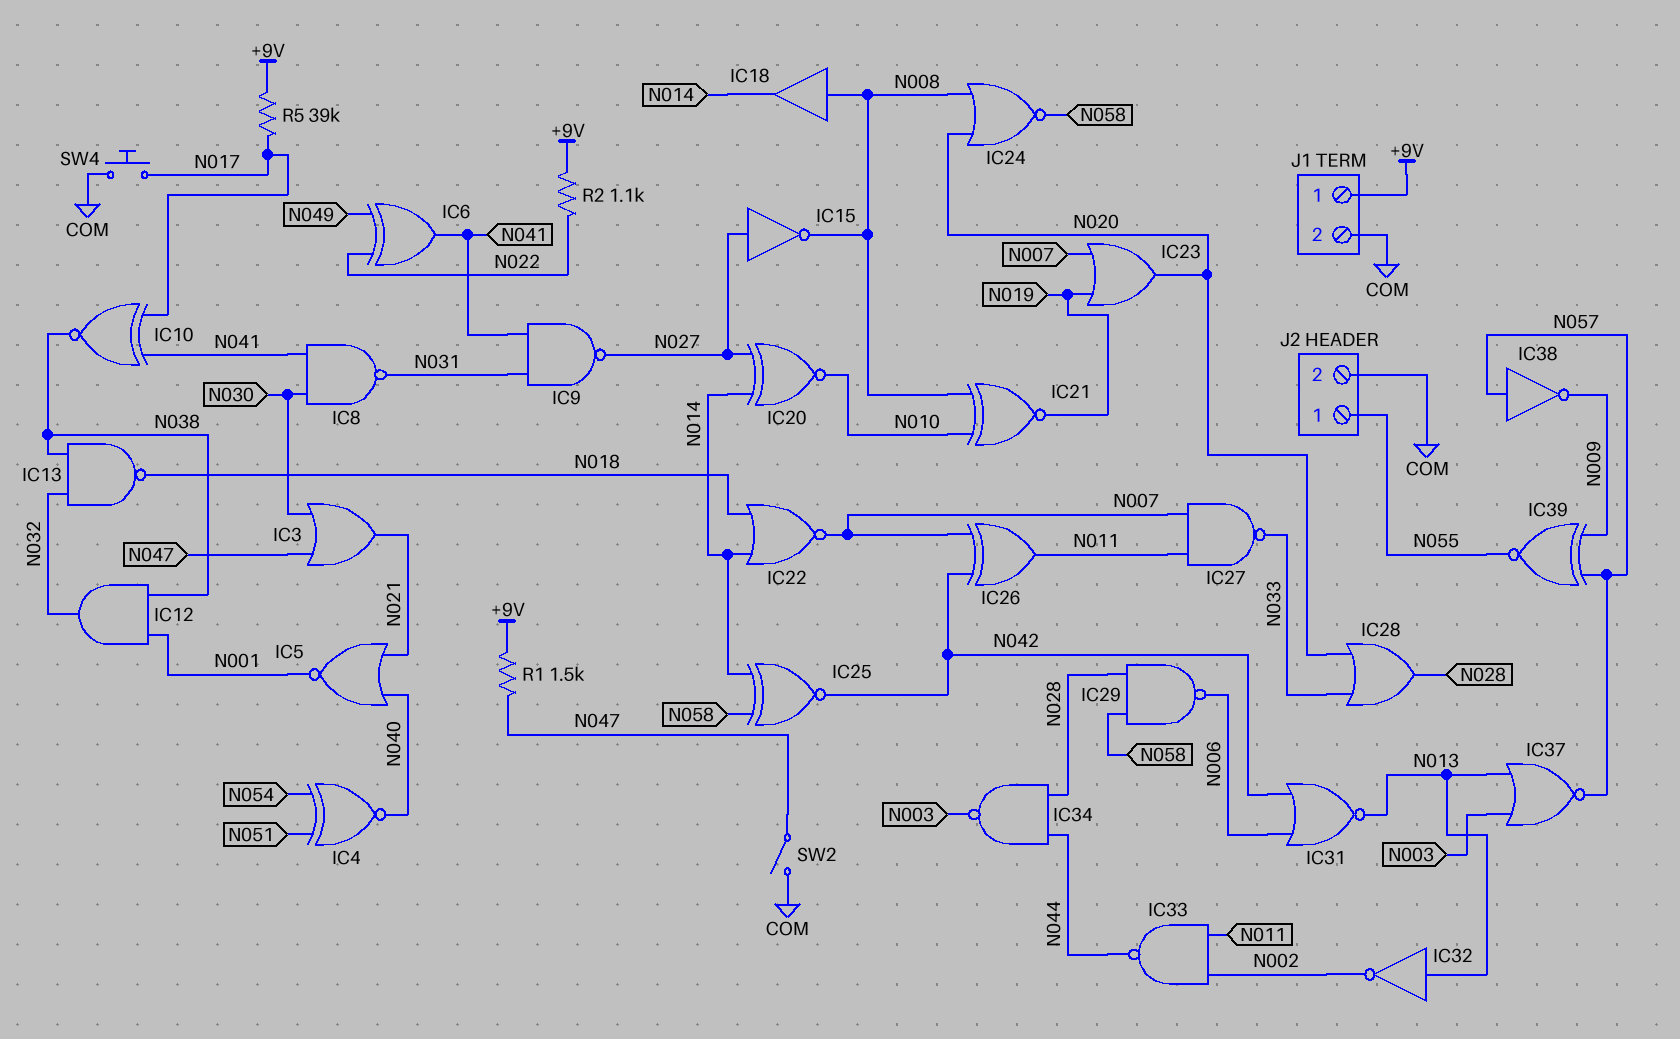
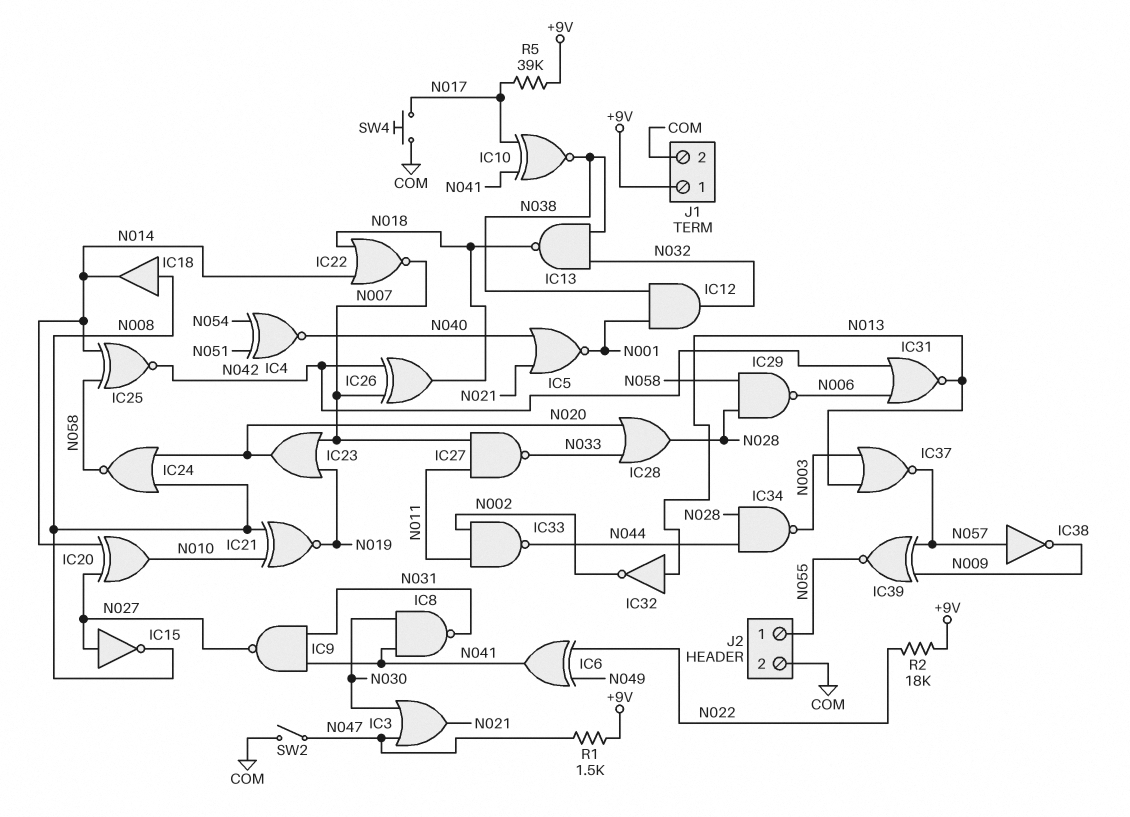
IC20: XNOR (in N014, in N027, out N010) -> XOR (in N014, in N027, out N010)
IC26: XOR (in N007, in N042, out N011) -> XOR (in N007, in N042, out N018)
R2: 1.1k (+9V, N022) -> 18k (+9V, N022)

